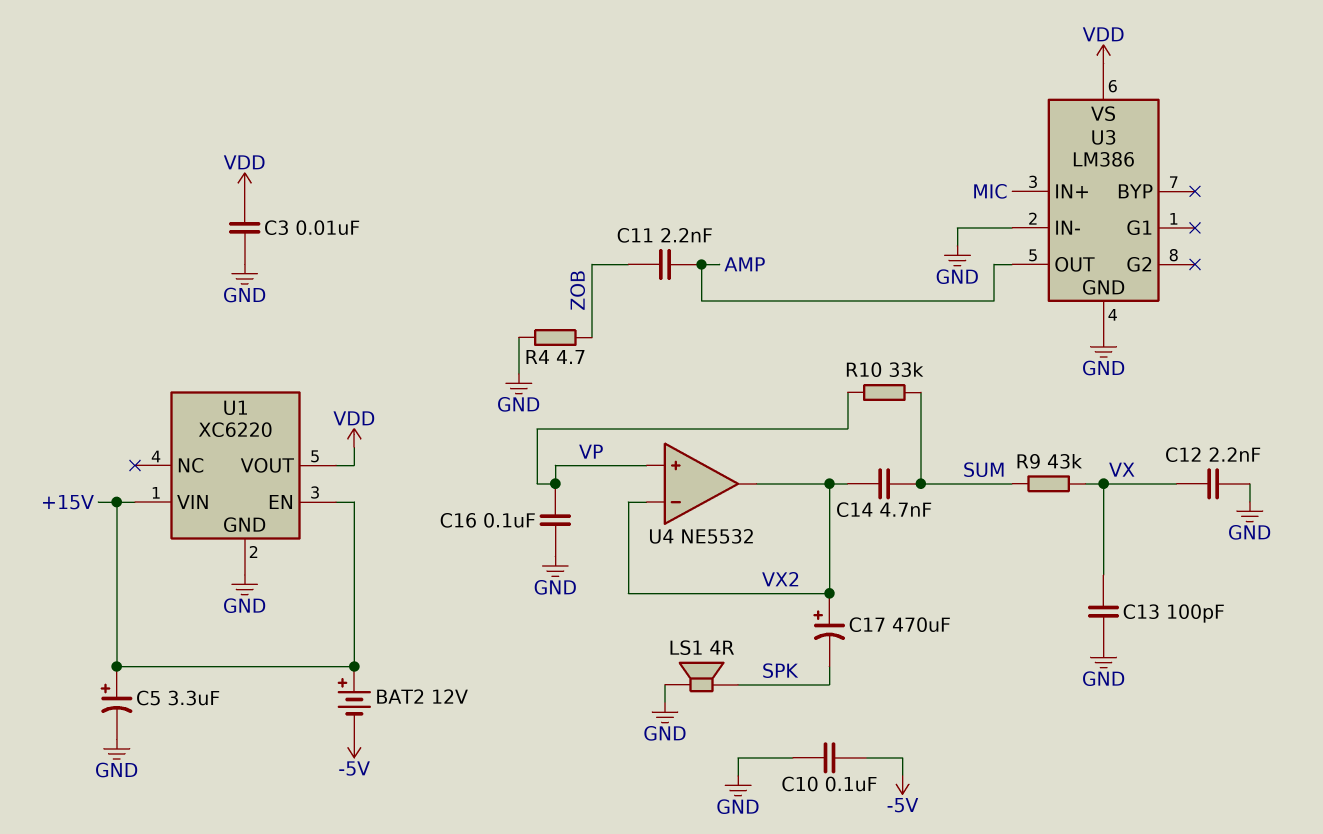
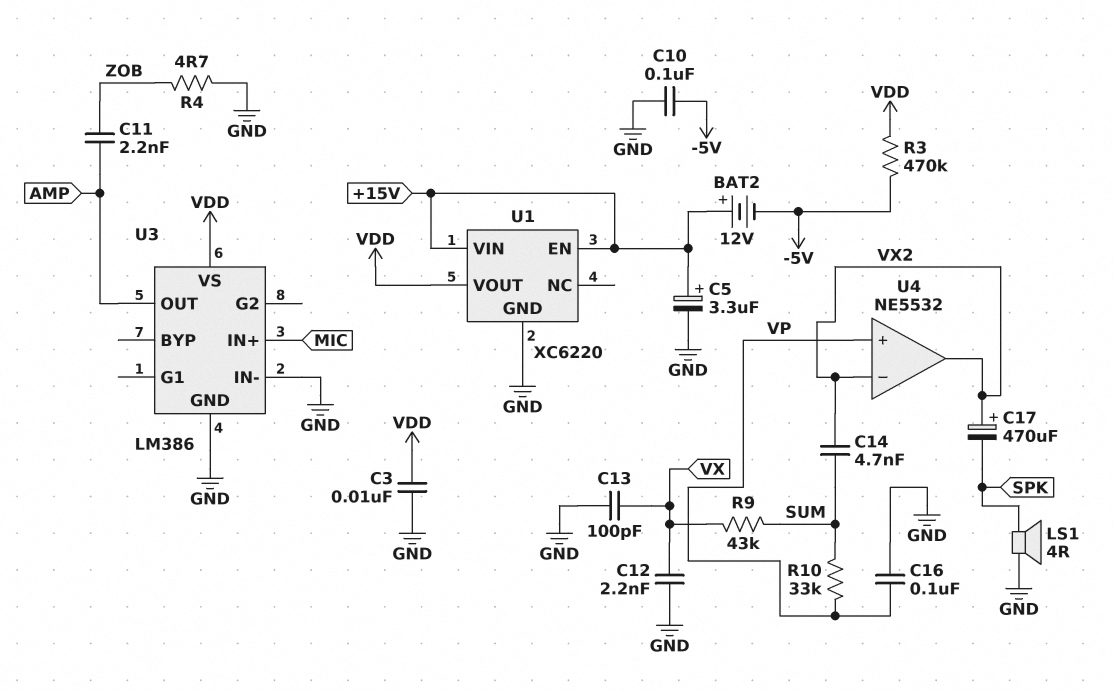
R3: none -> 470k (-5V, VDD)

